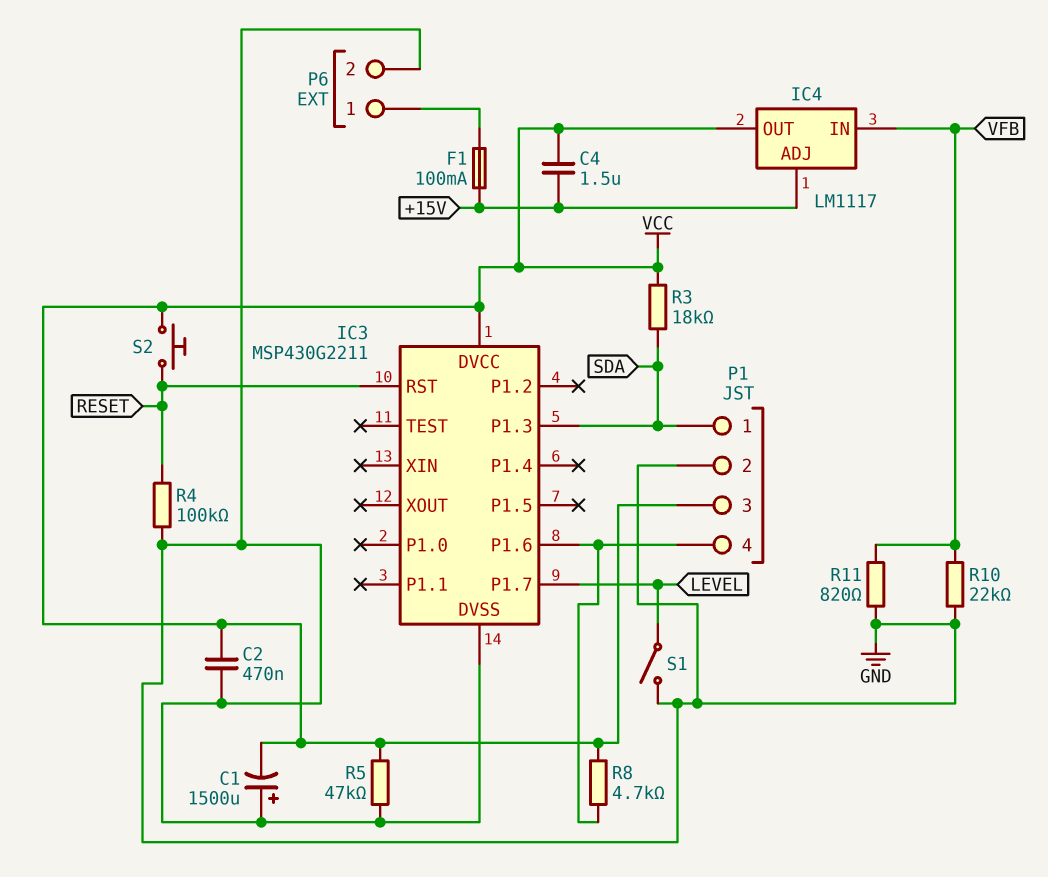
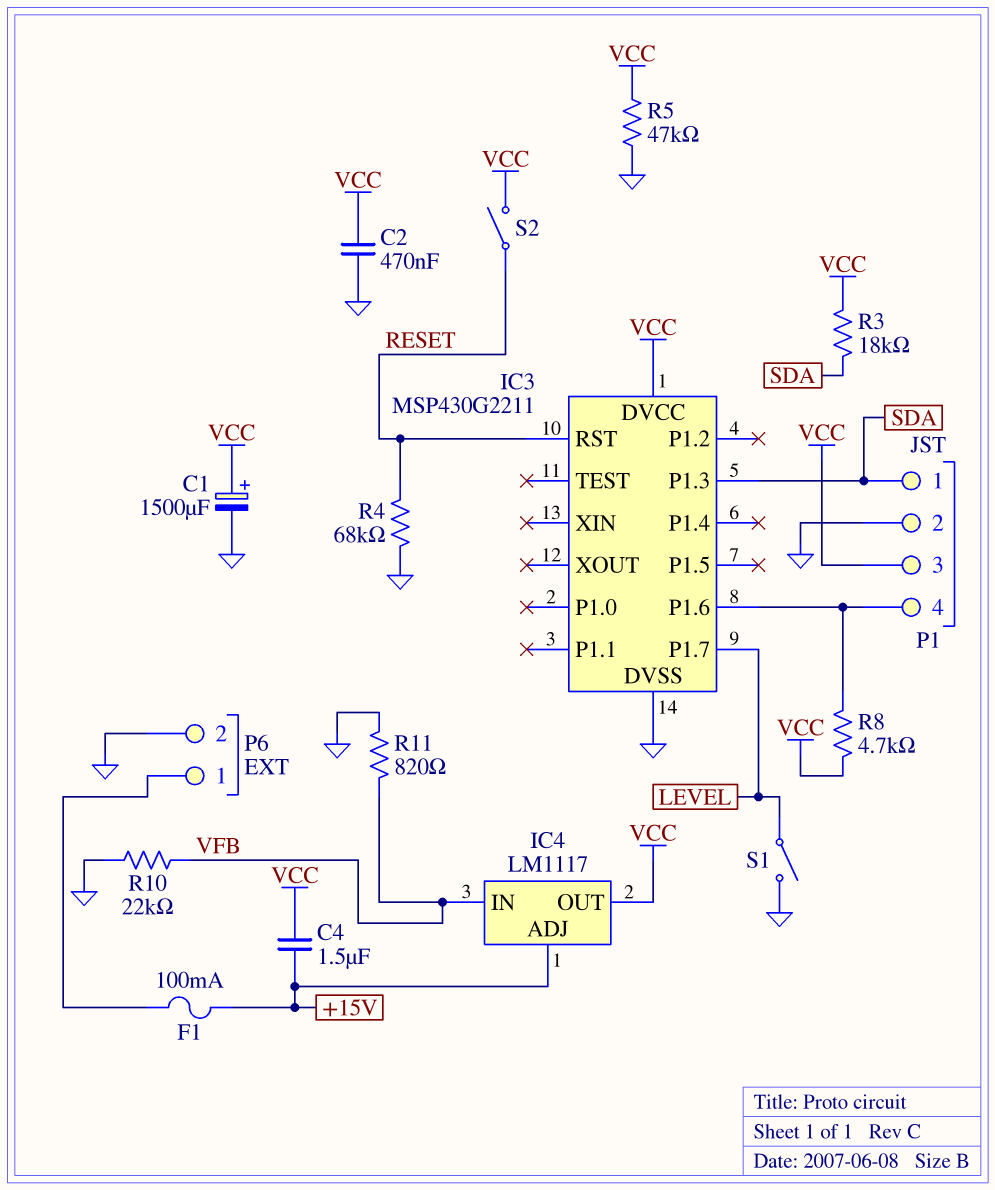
C1: 1500uF (plus GND, minus VCC) -> 1500uF (plus VCC, minus GND)
R4: 100k (GND, RESET) -> 68k (GND, RESET)
S2: button (RESET, VCC) -> switch (RESET, VCC)

